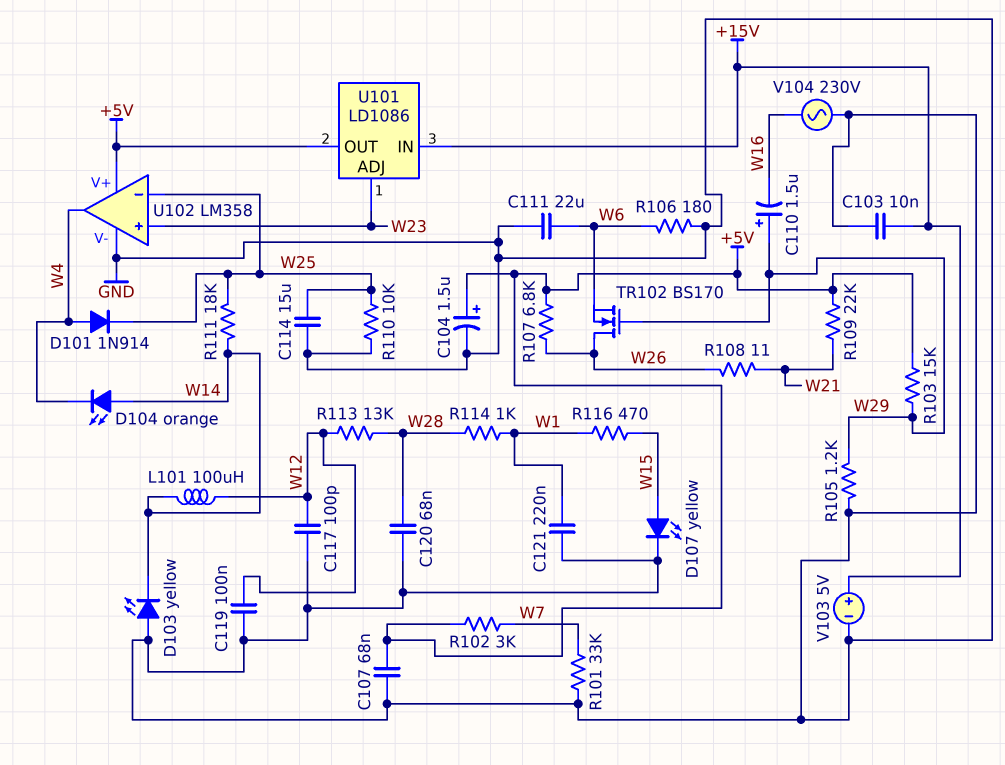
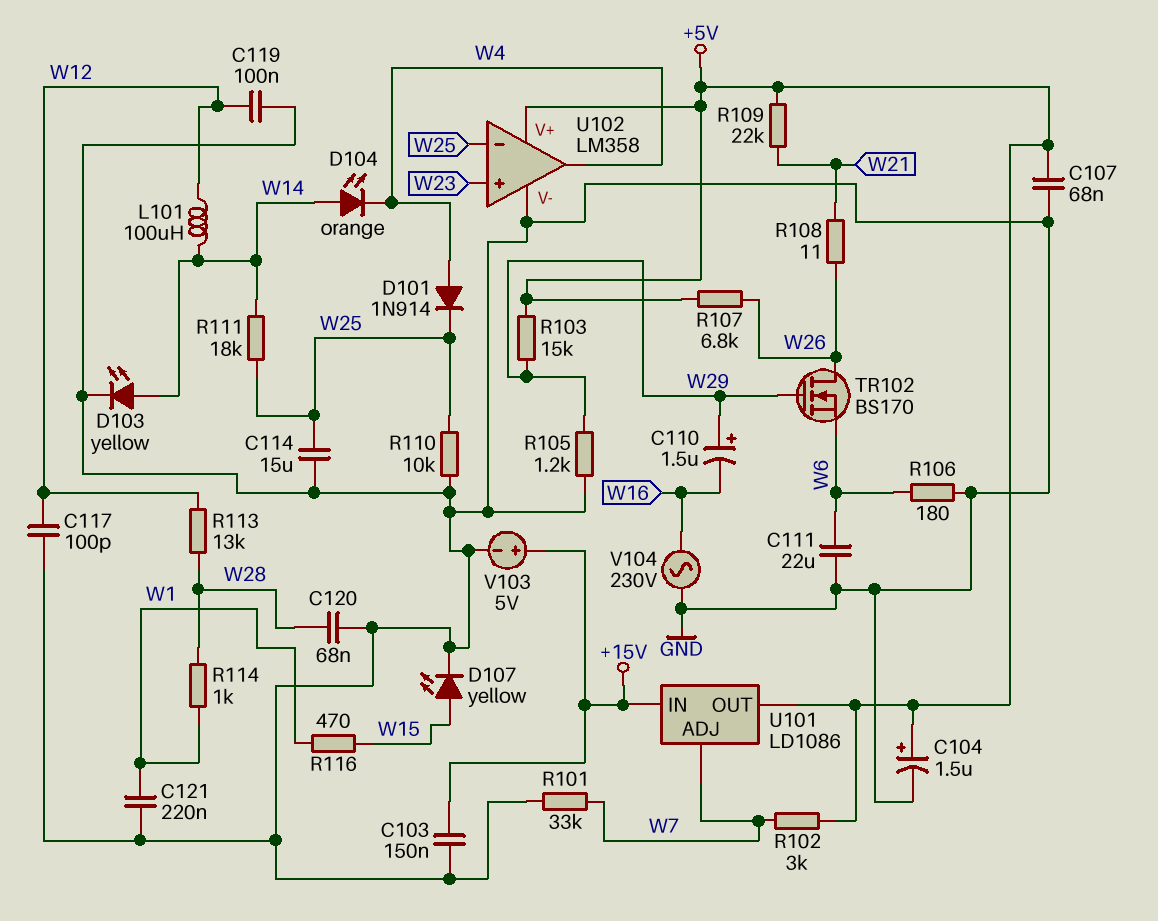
C103: 10nF (+15V, GND) -> 150nF (+15V, GND)
D103: LED yellow (A GND, K W14) -> LED yellow (A W14, K GND)
U101 pin ADJ: W23 -> W7

